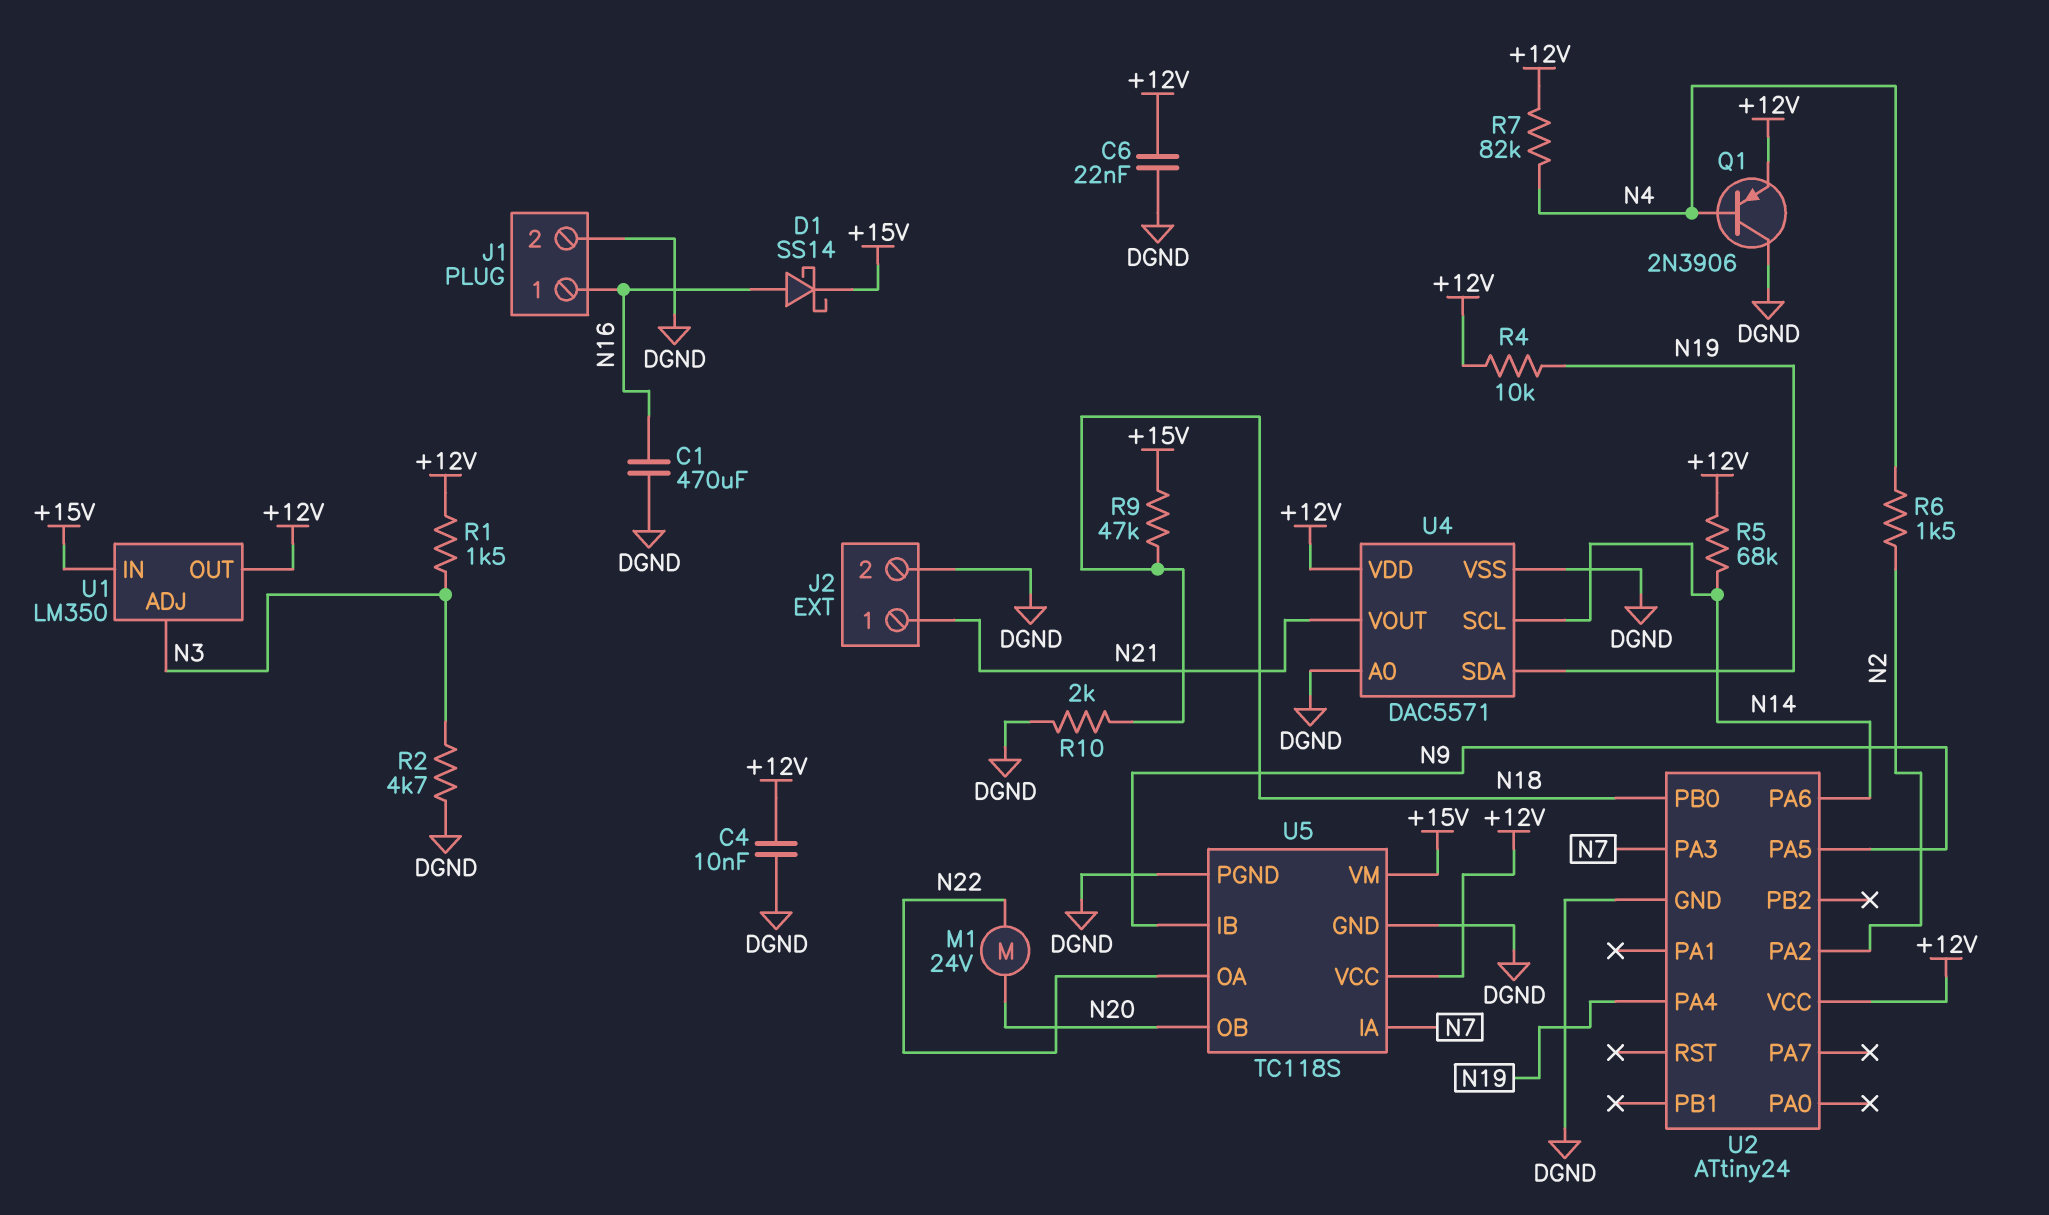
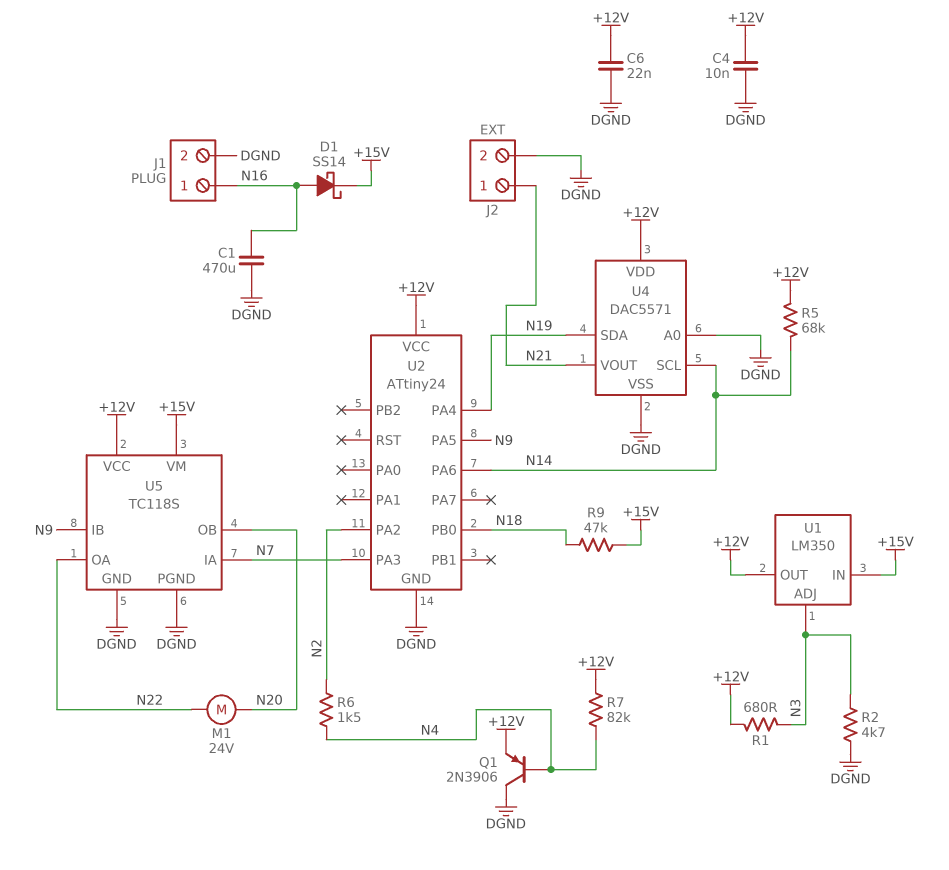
R1: 1.5k (+12V, N3) -> 680 (+12V, N3)
R4: 10k (+12V, N19) -> none
R10: 2k (DGND, N18) -> none

